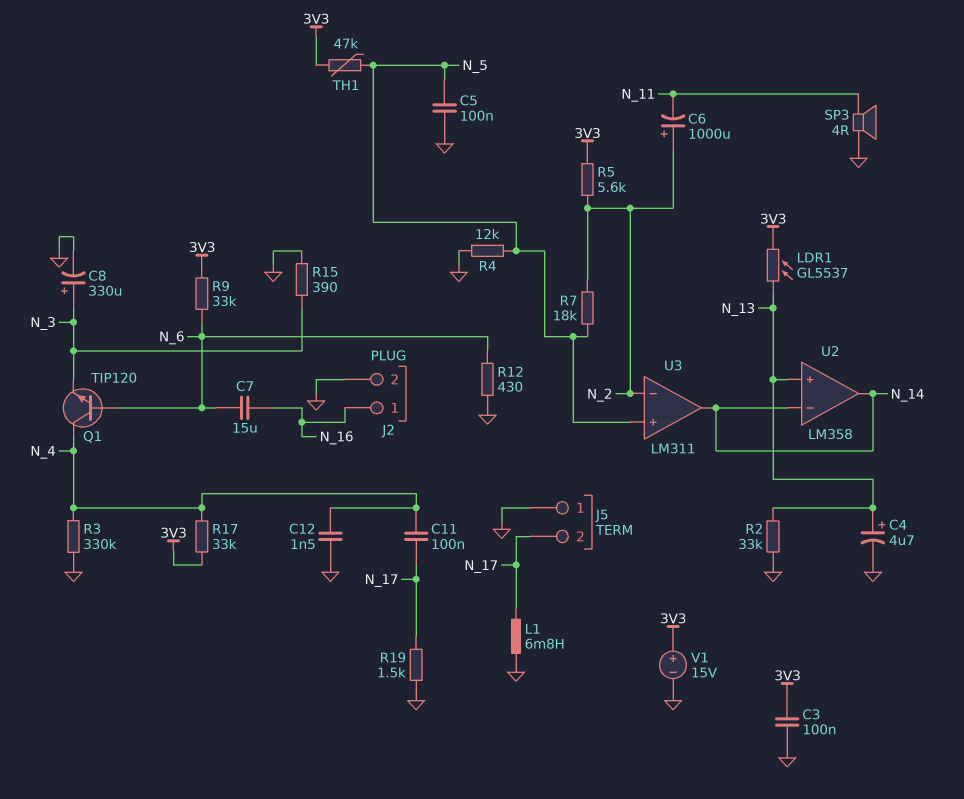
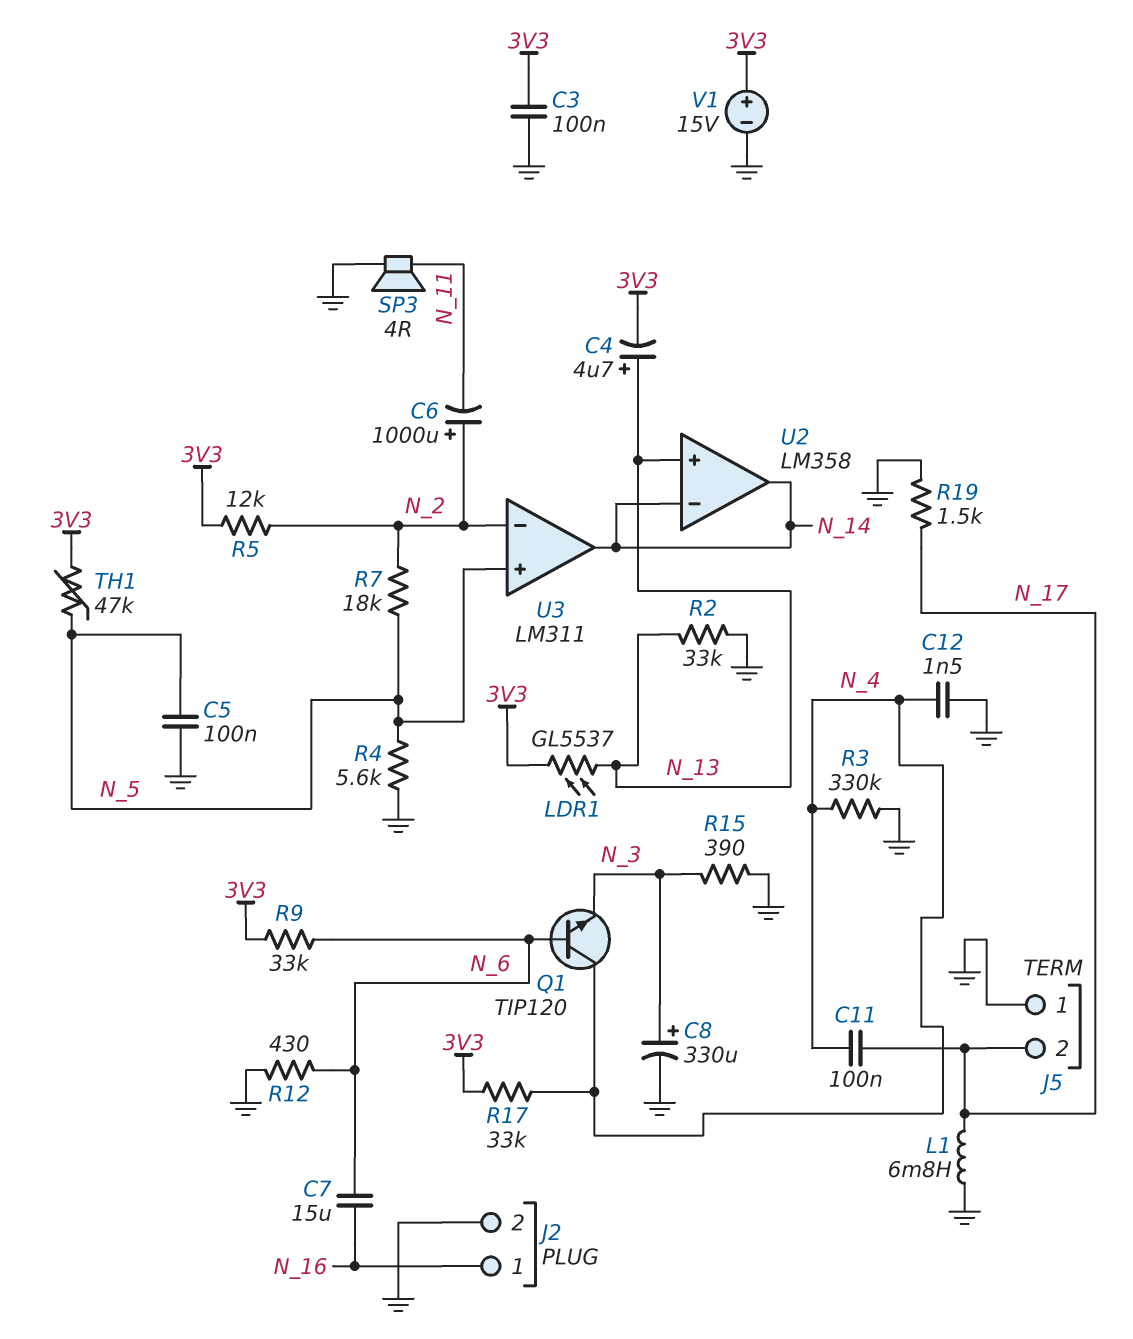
C4: 4.7uF (plus N_13, minus GND) -> 4.7uF (plus N_13, minus 3V3)
R4: 12k (GND, N_5) -> 5.6k (GND, N_5)
R5: 5.6k (3V3, N_2) -> 12k (3V3, N_2)

